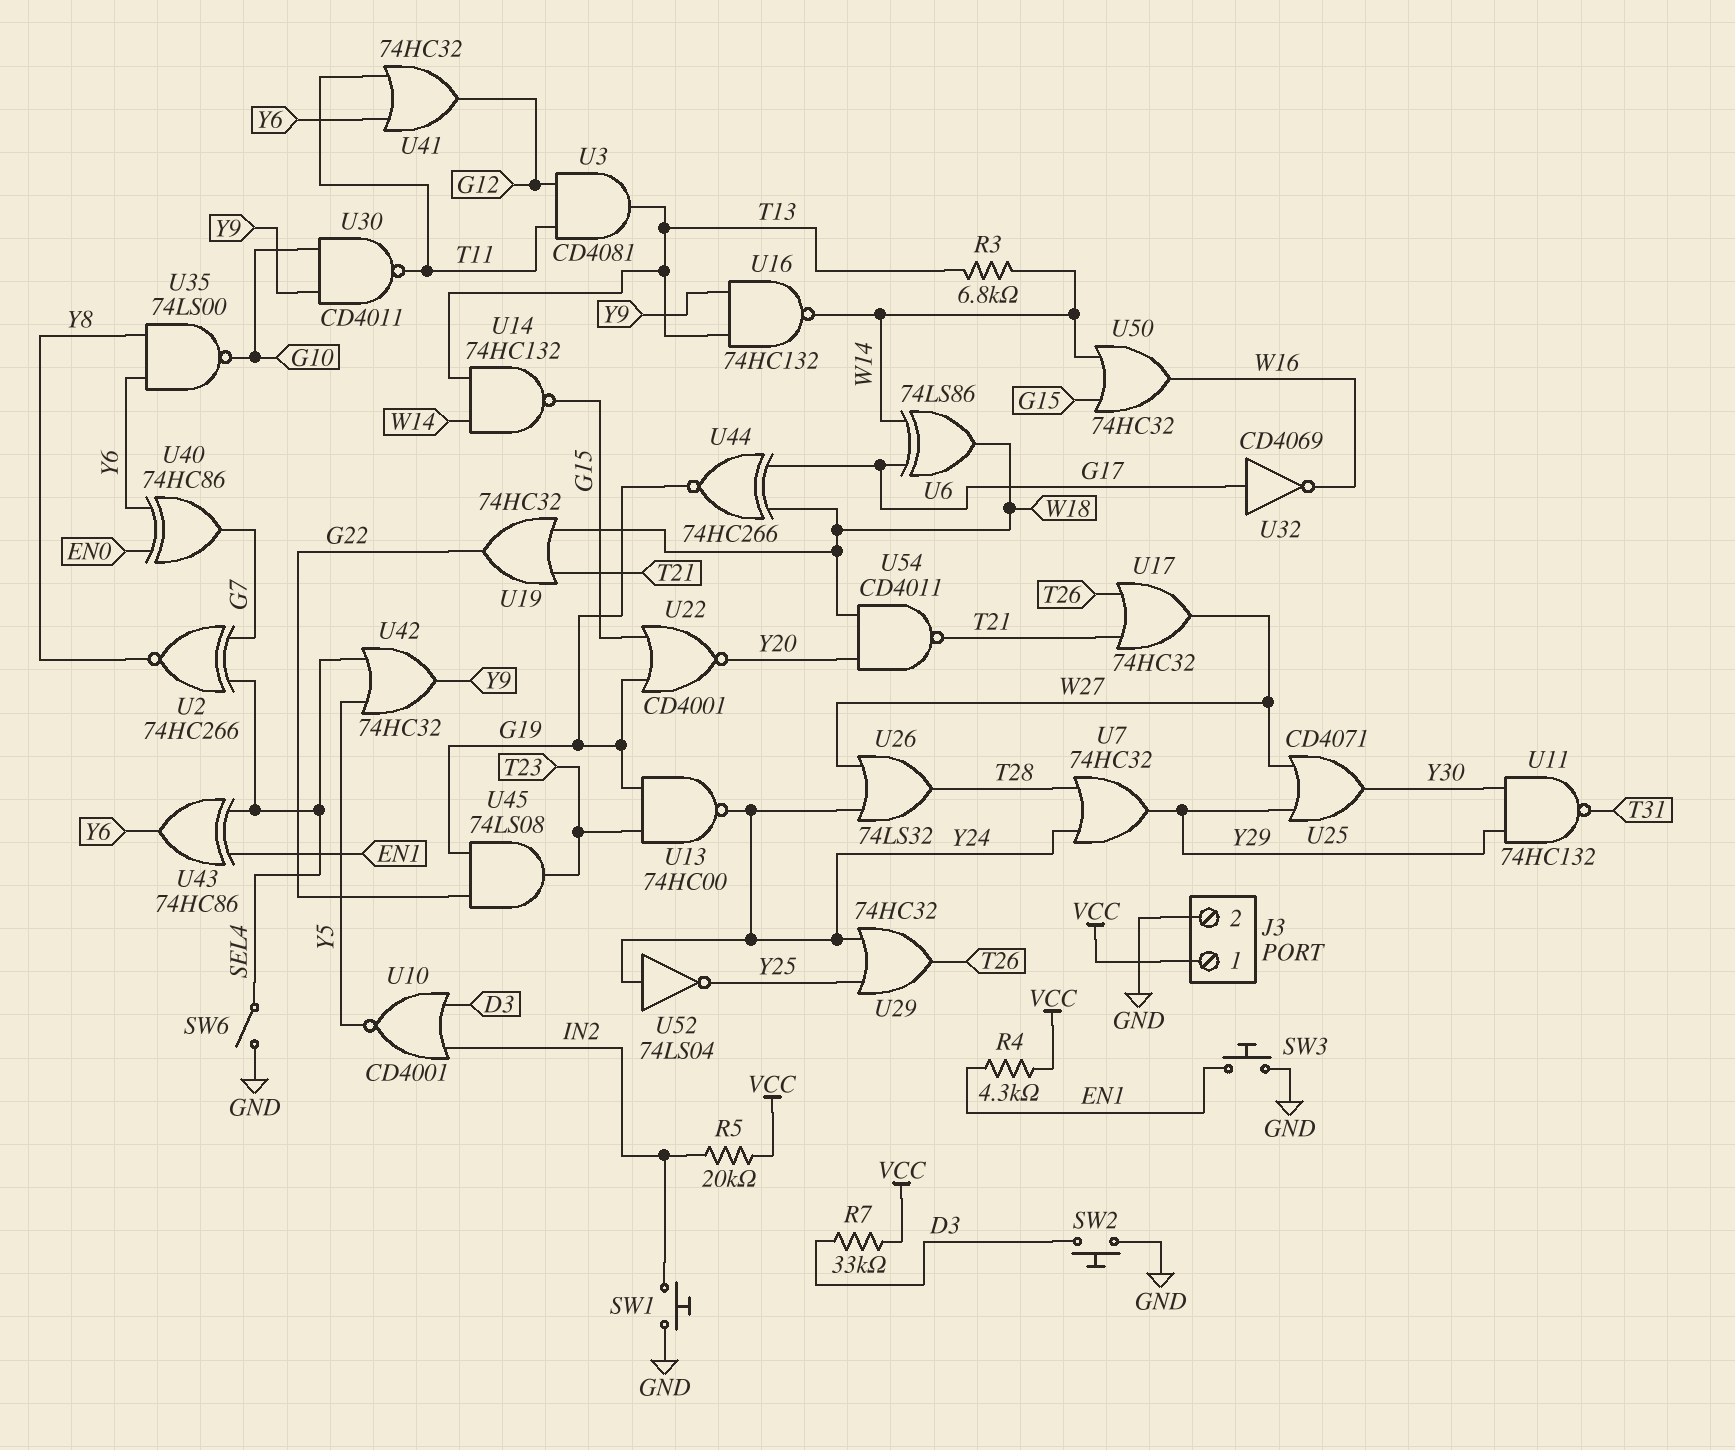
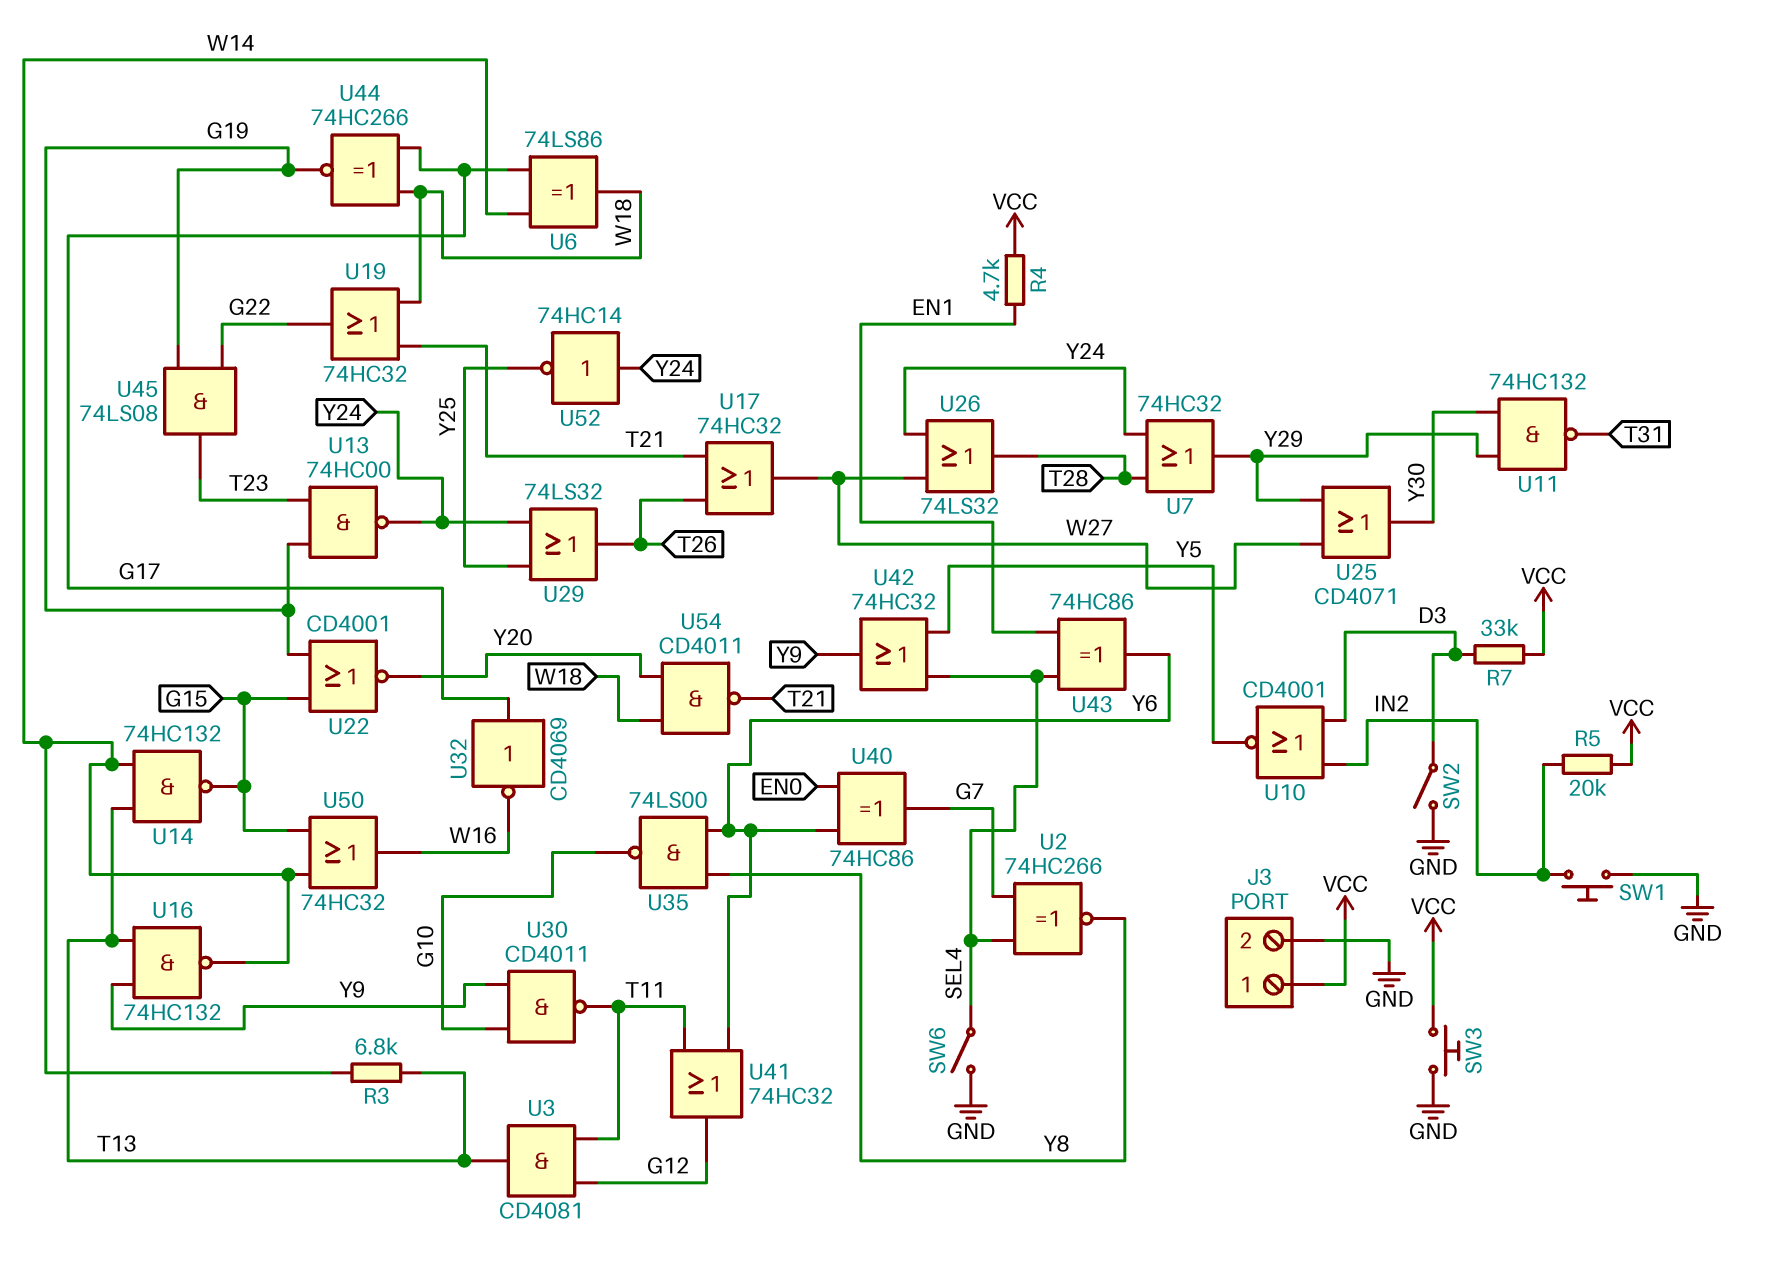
R4: 4.3k (EN1, VCC) -> 4.7k (EN1, VCC)
SW2: button (D3, GND) -> switch (D3, GND)
SW3: button (EN1, GND) -> button (GND, VCC)
U29: OR 74HC32 (in Y24, in Y25, out T26) -> OR 74LS32 (in Y24, in Y25, out T26)
U52: NOT 74LS04 (in Y24, out Y25) -> NOT 74HC14 (in Y24, out Y25)

